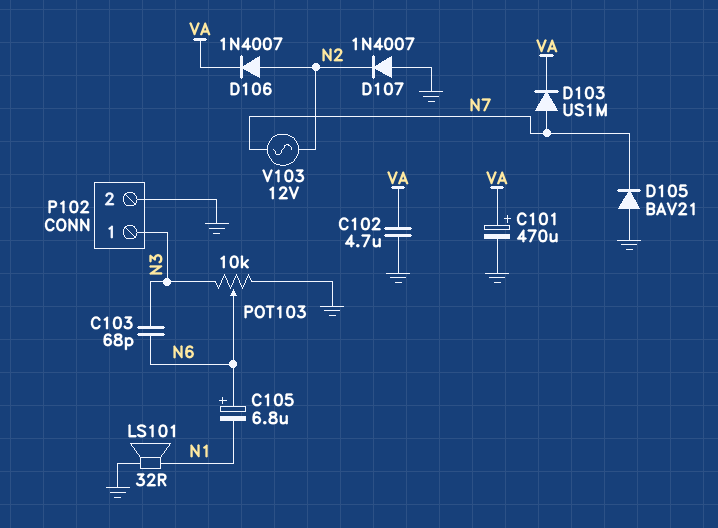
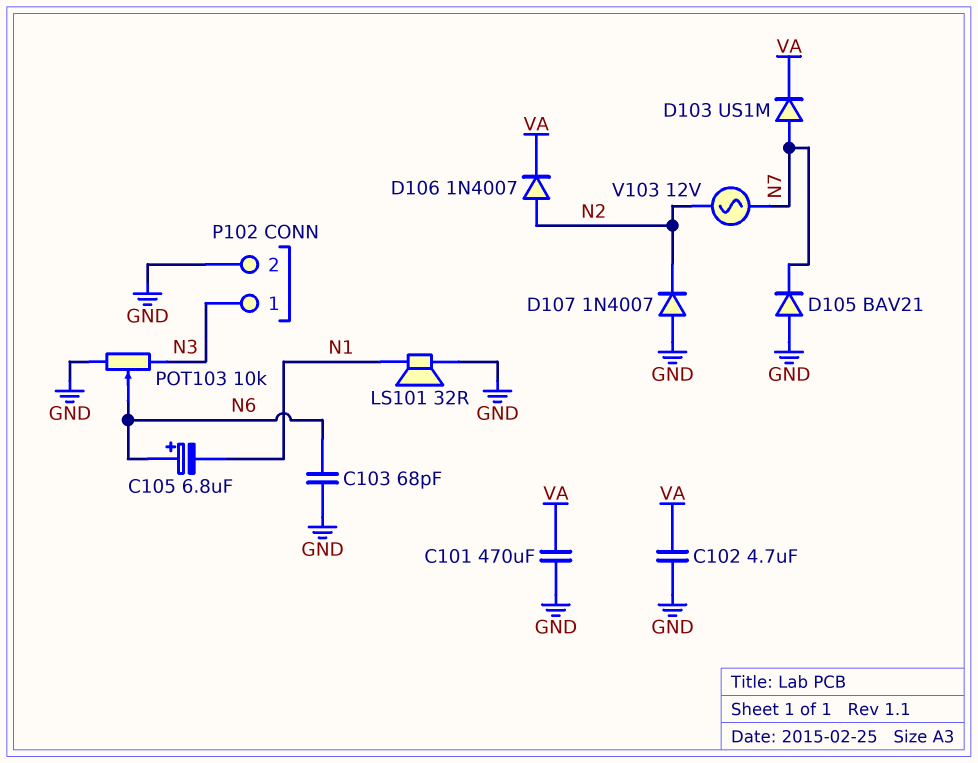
C101: 470uF (plus VA, minus GND) -> 470uF (GND, VA)
C103: 68pF (N3, N6) -> 68pF (GND, N6)

